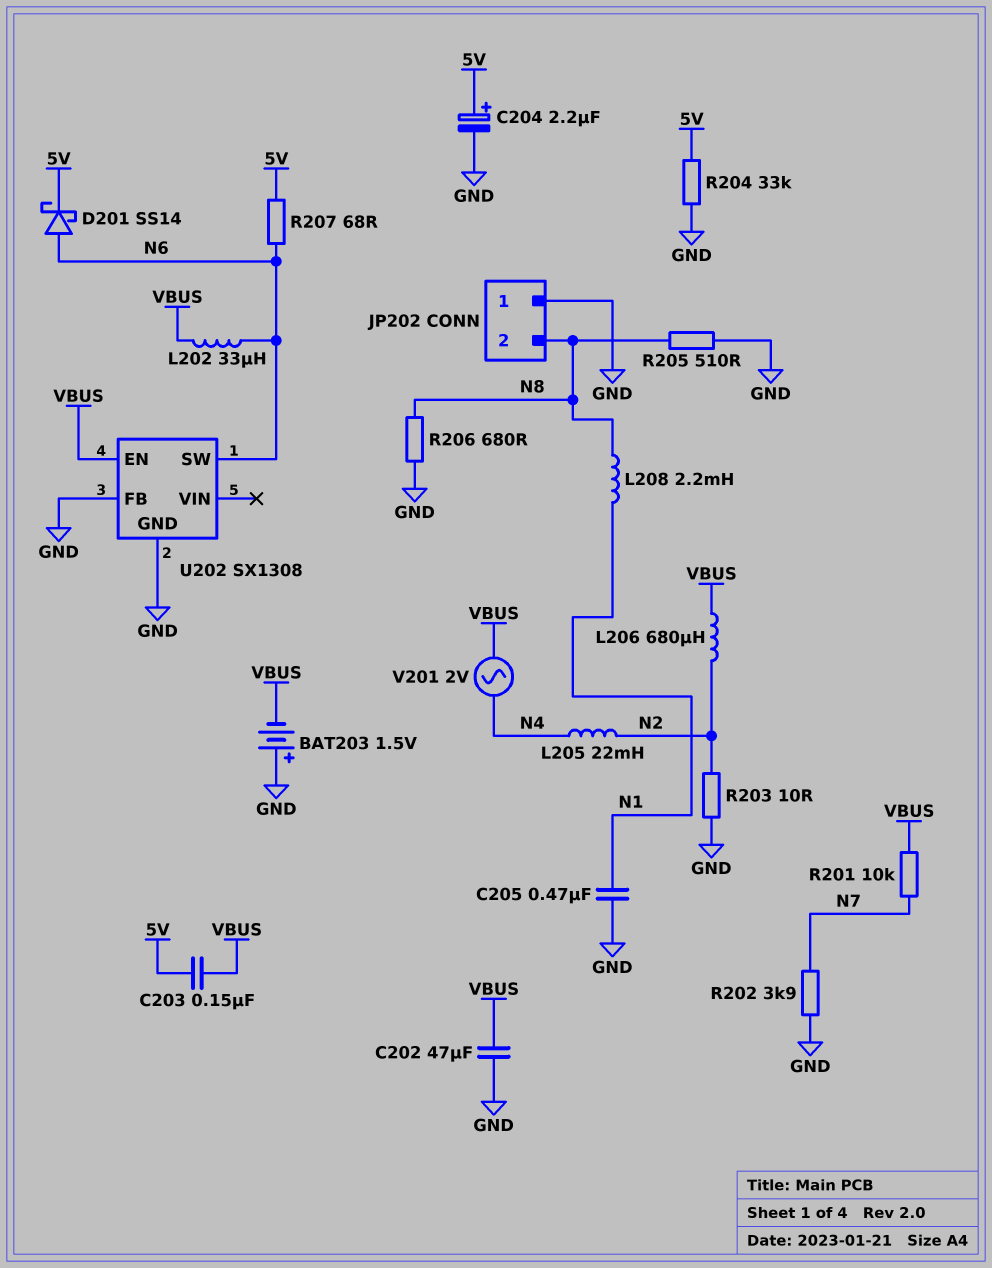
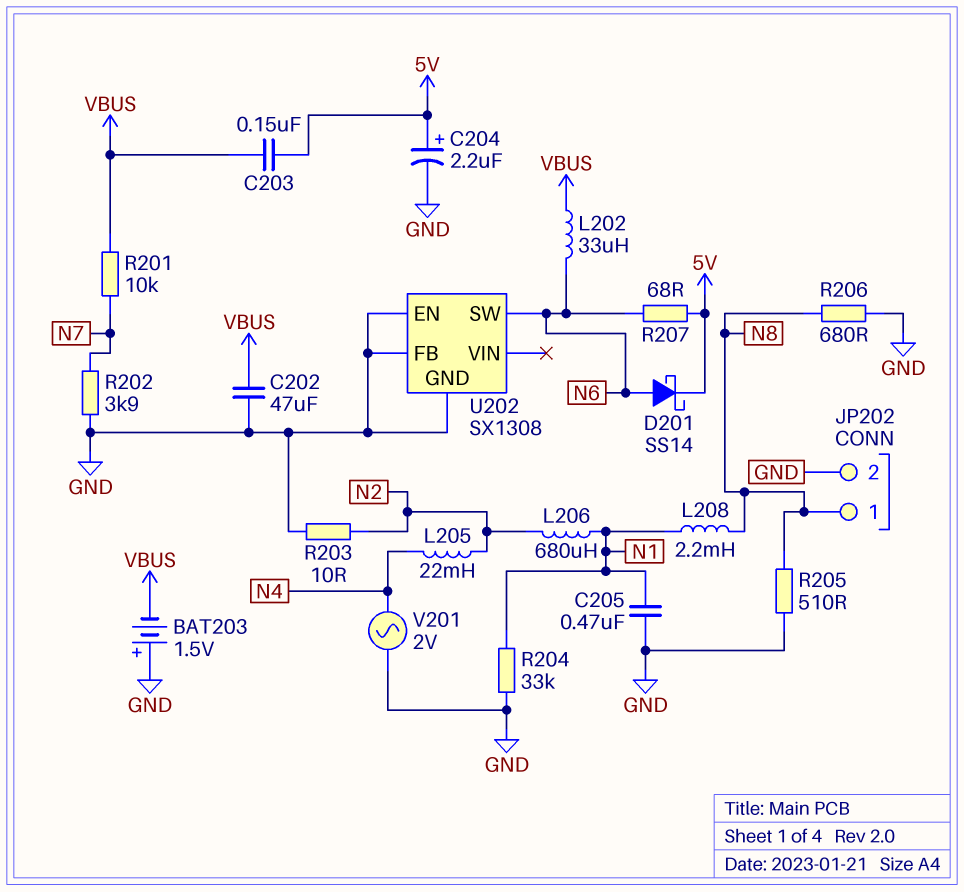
JP202 pin 1: GND -> N8
JP202 pin 2: N8 -> GND
L206: 680uH (N2, VBUS) -> 680uH (N1, N2)
R204: 33k (5V, GND) -> 33k (GND, N1)
U202 pin EN: VBUS -> GND
V201: AC 2V (N4, VBUS) -> AC 2V (GND, N4)

